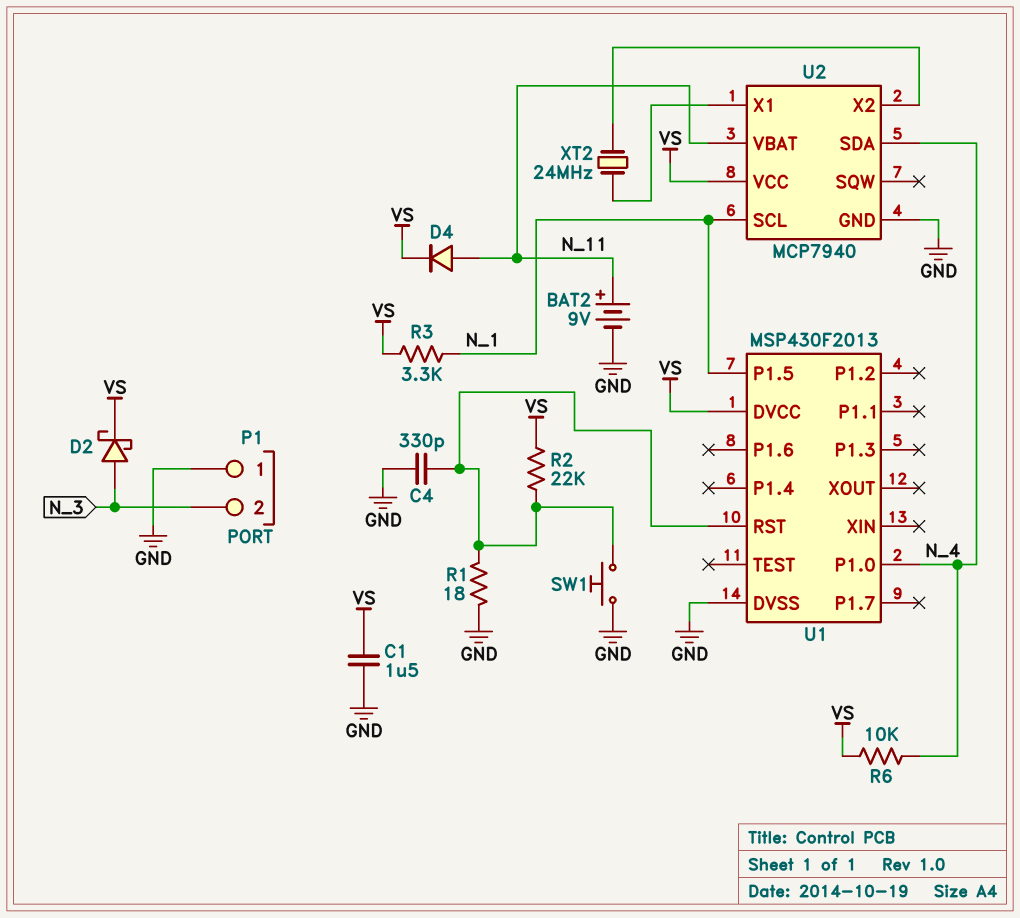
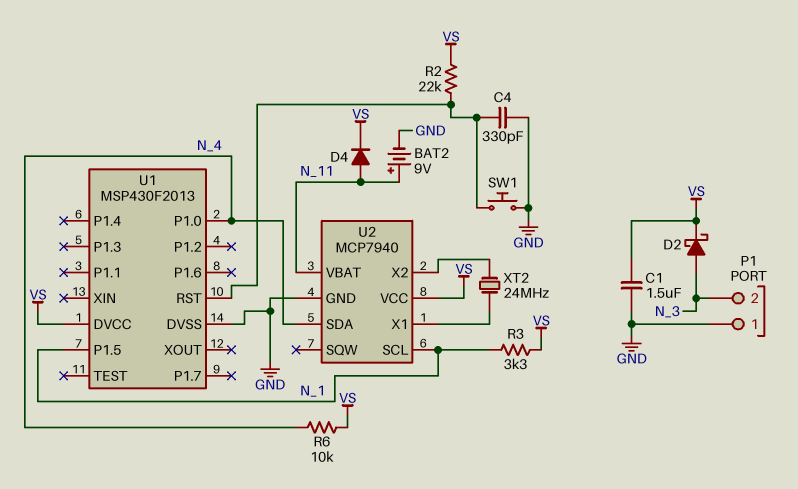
R1: 18 (GND, U1/RST) -> none

